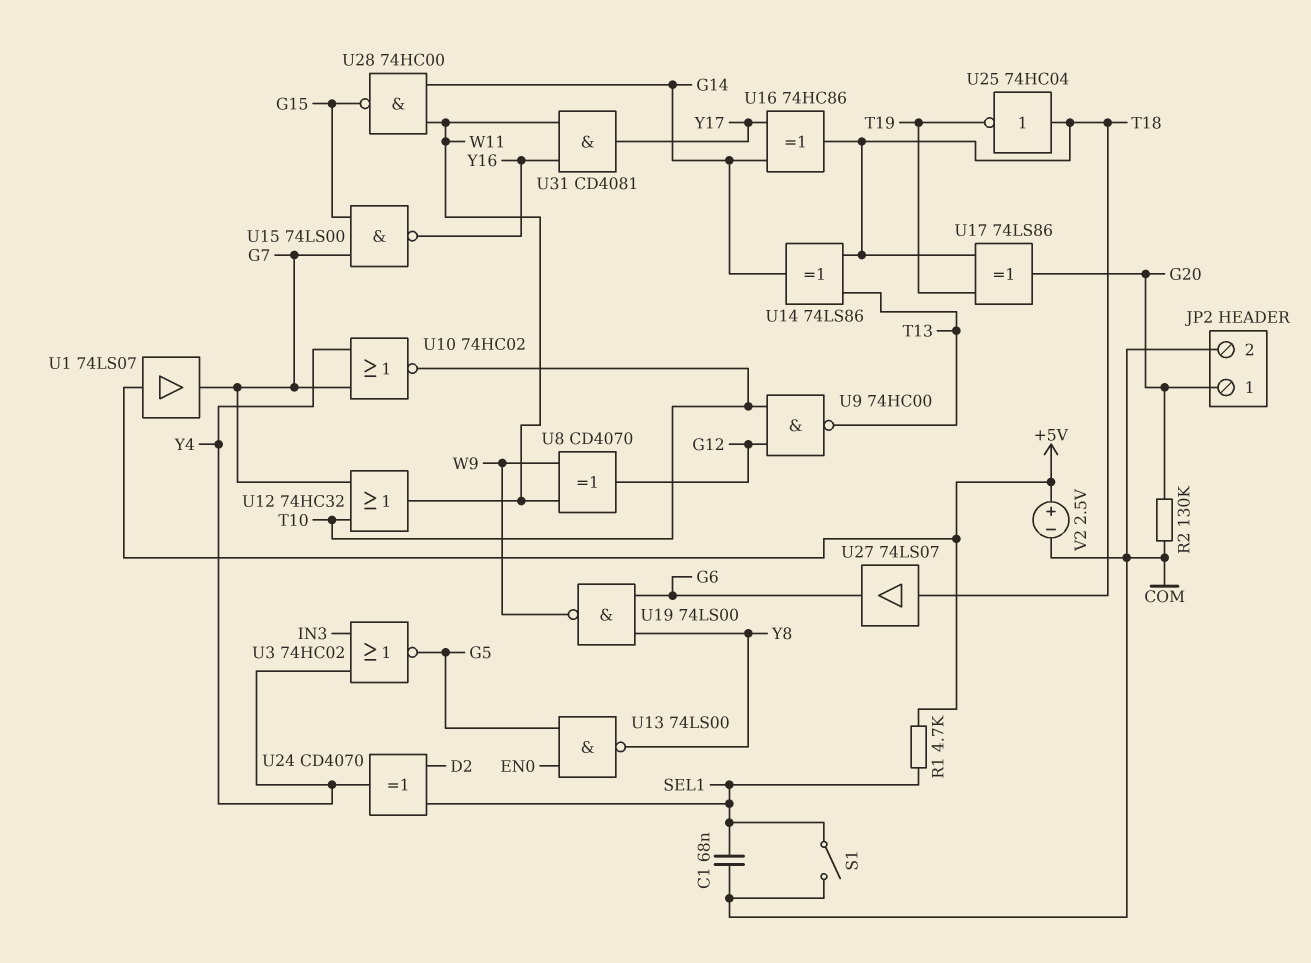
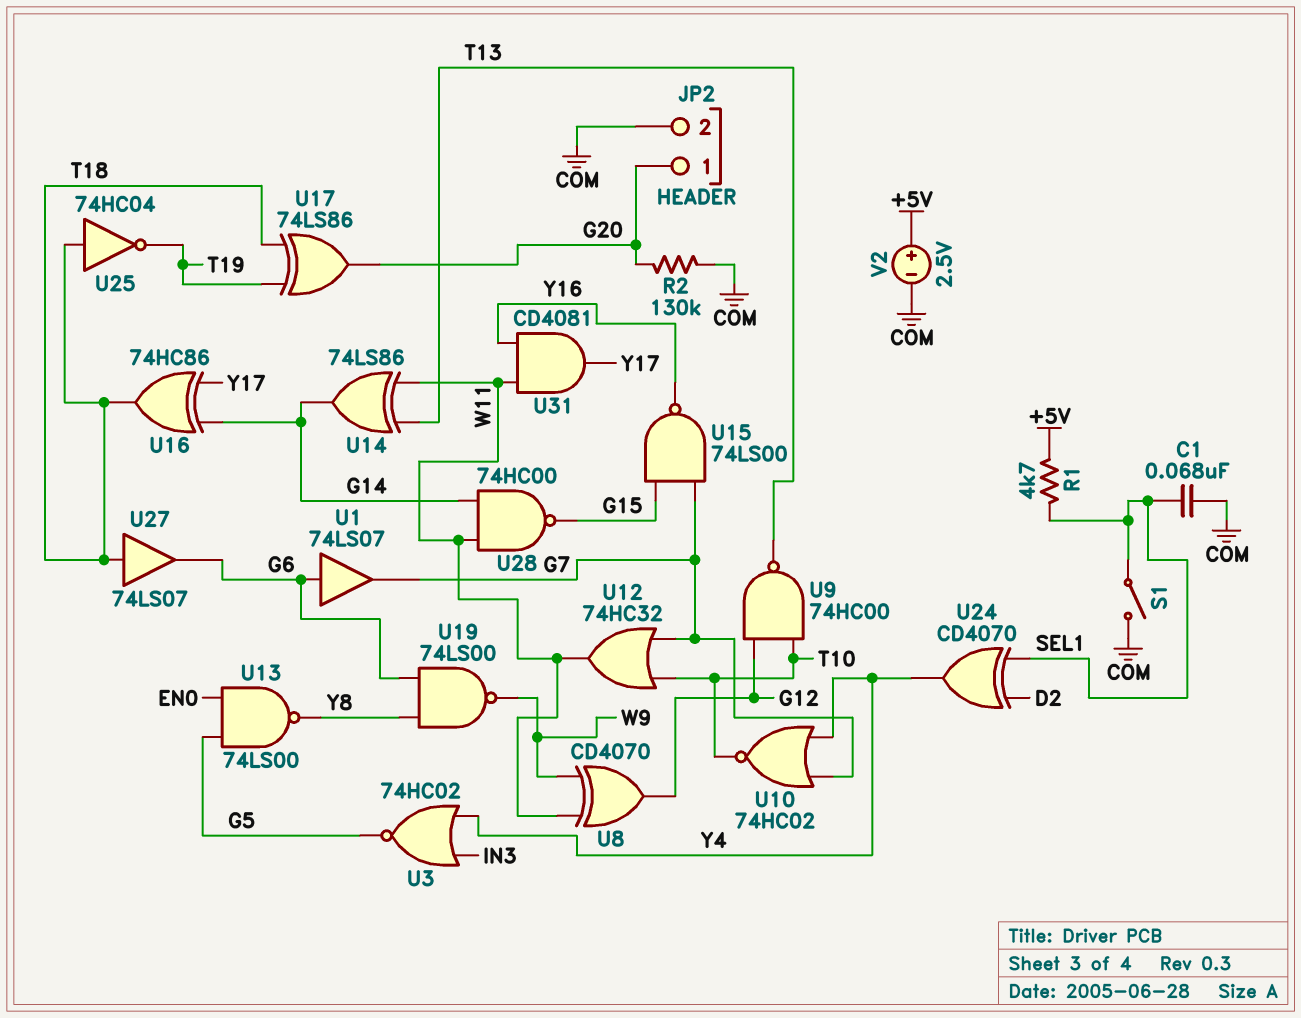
U1: buffer 74LS07 (in +5V, out G7) -> buffer 74LS07 (in G6, out G7)
U14: XOR 74LS86 (in T13, in T18, out G14) -> XOR 74LS86 (in T13, in W11, out G14)

